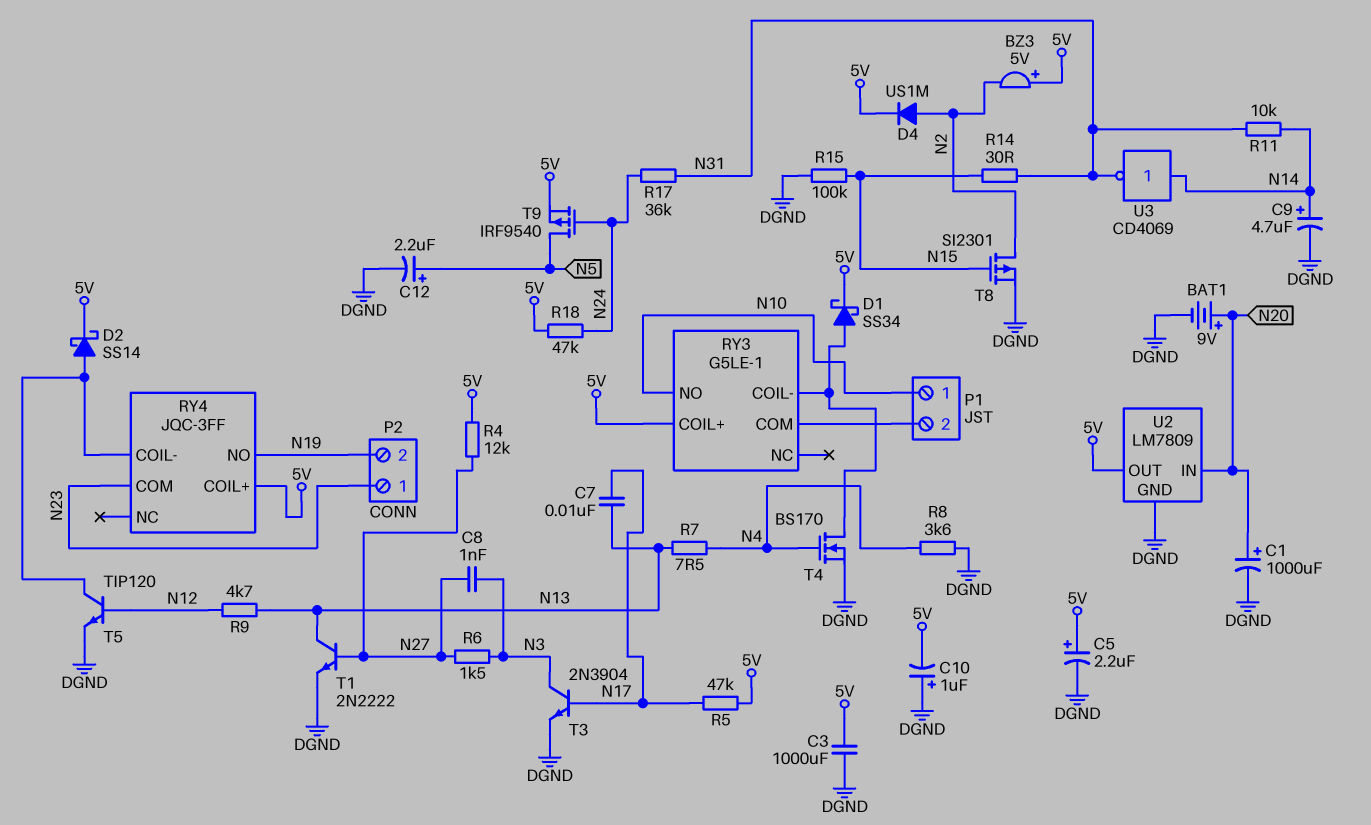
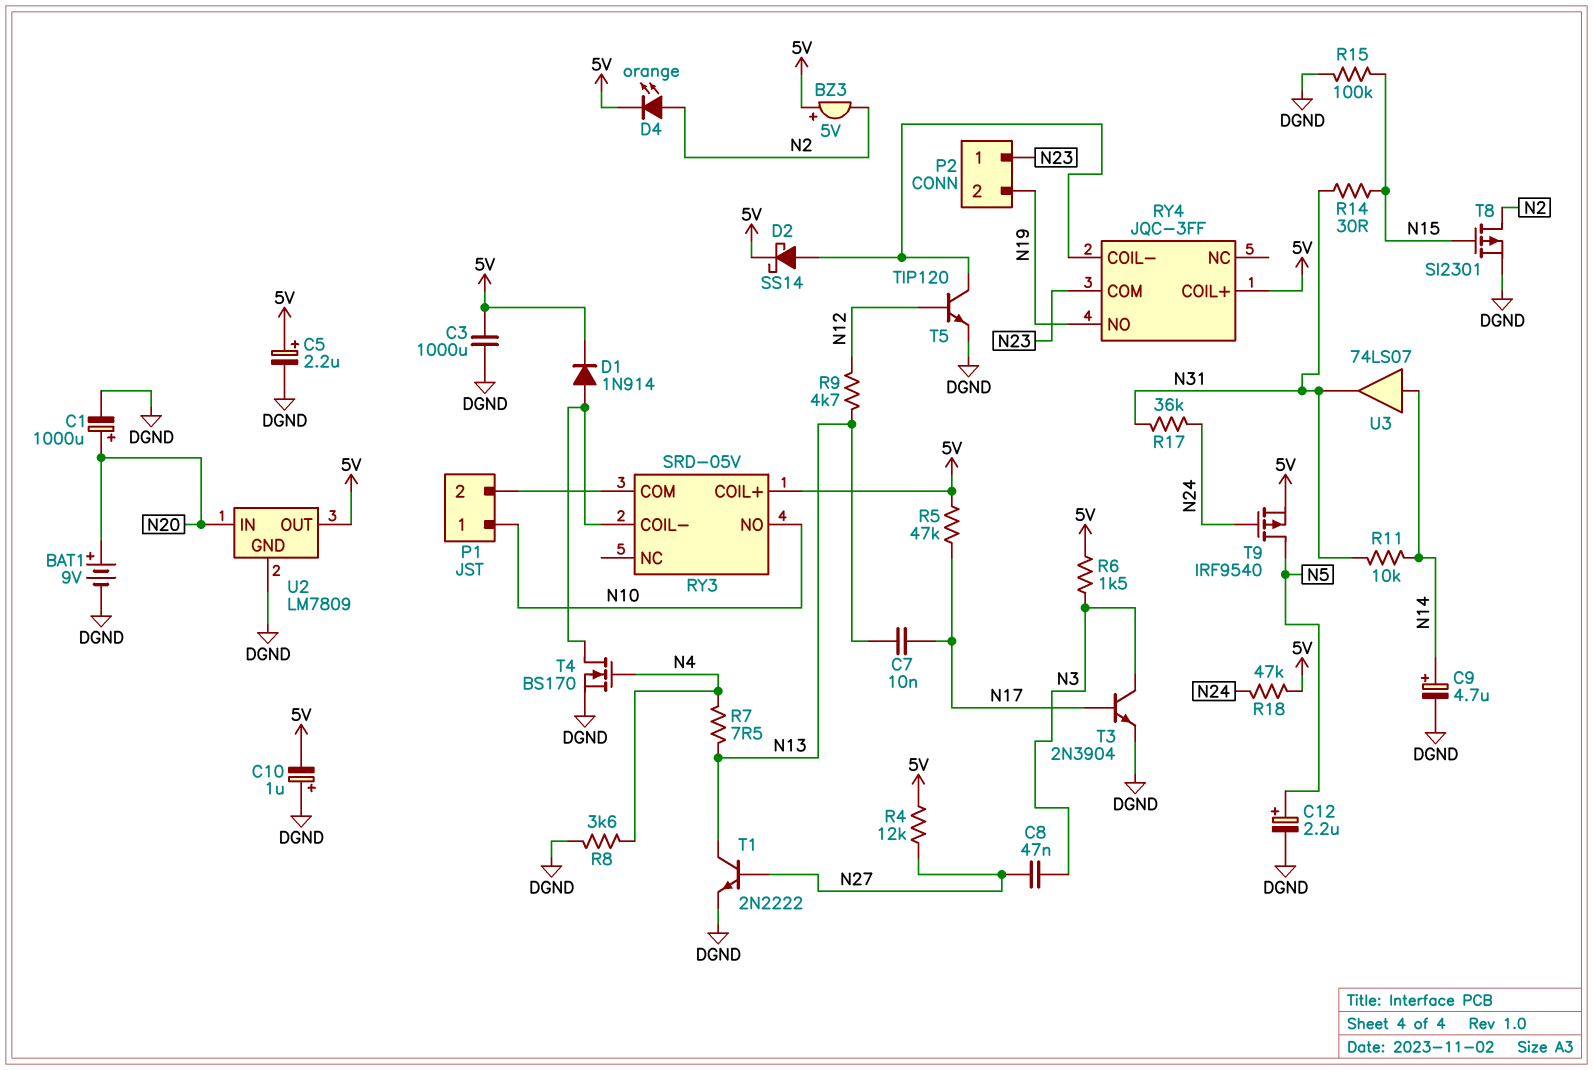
C8: 1nF (N3, N27) -> 47nF (N3, N27)
D1: schottky SS34 (A RY3/COIL-, K 5V) -> diode 1N914 (A RY3/COIL-, K 5V)
D4: diode US1M (A N2, K 5V) -> LED orange (A N2, K 5V)
R6: 1.5k (N3, N27) -> 1.5k (5V, N3)
RY3: G5LE-1 -> SRD-05V
U3: NOT CD4069 (in N14, out N31) -> buffer 74LS07 (in N14, out N31)

